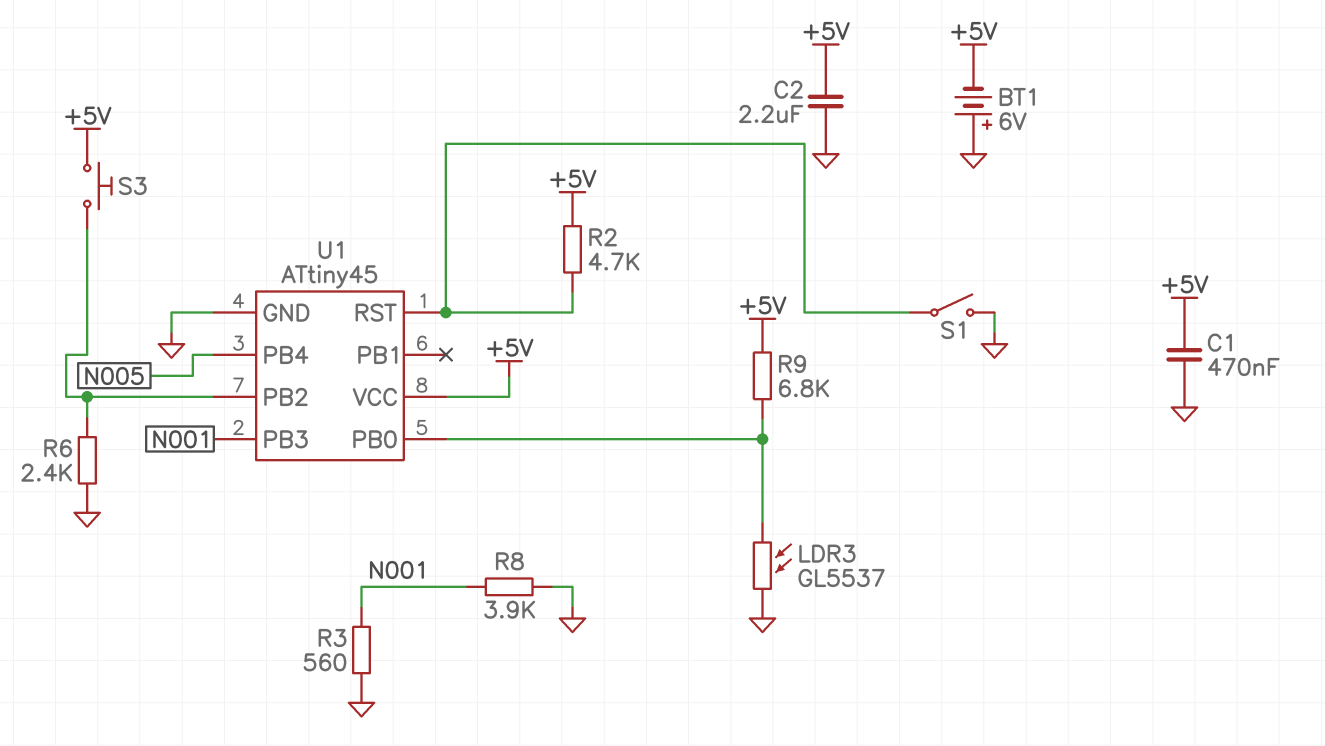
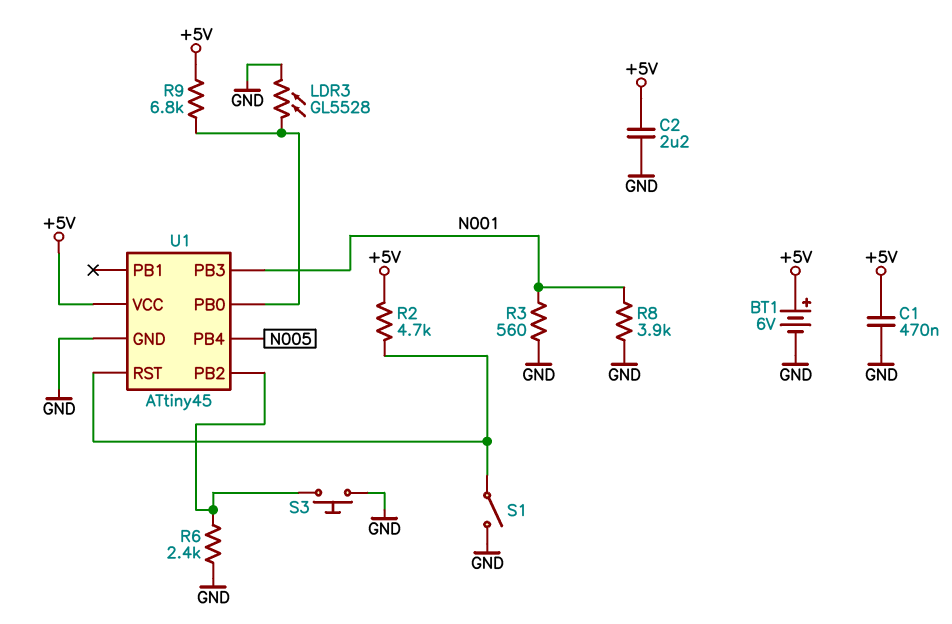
BT1: 6V (plus GND, minus +5V) -> 6V (plus +5V, minus GND)
LDR3: GL5537 (GND, U1/PB0) -> GL5528 (GND, U1/PB0)
S3: button (+5V, U1/PB2) -> button (GND, U1/PB2)

